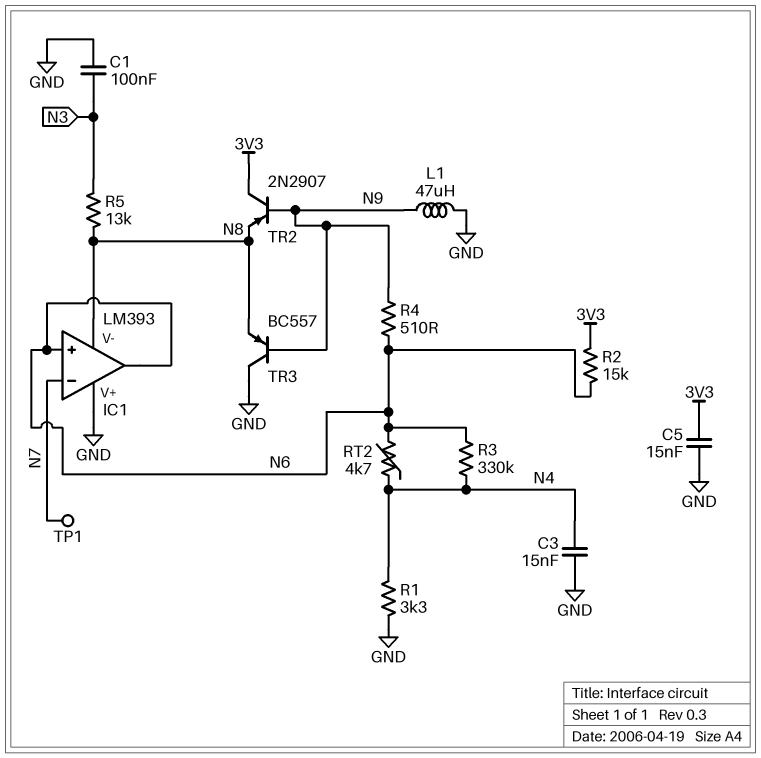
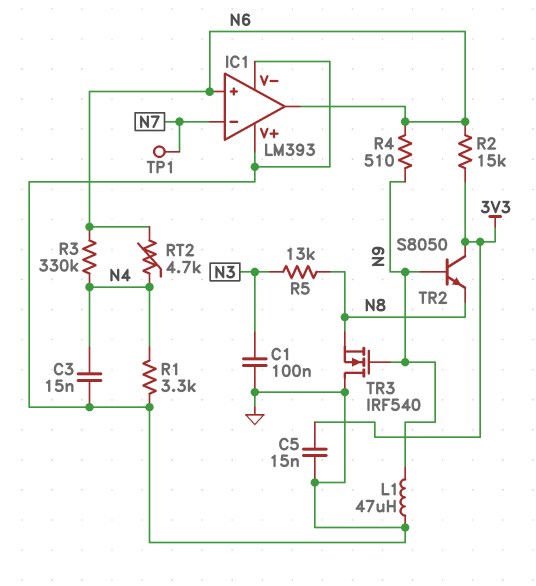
IC1 pin V-: N8 -> GND
TR2: PNP 2N2907 (B N9, C 3V3, E N8) -> NPN S8050 (B N9, C 3V3, E N8)
TR3: PNP BC557 (B N9, C GND, E N8) -> NMOS IRF540 (G N9, D GND, S N8)

